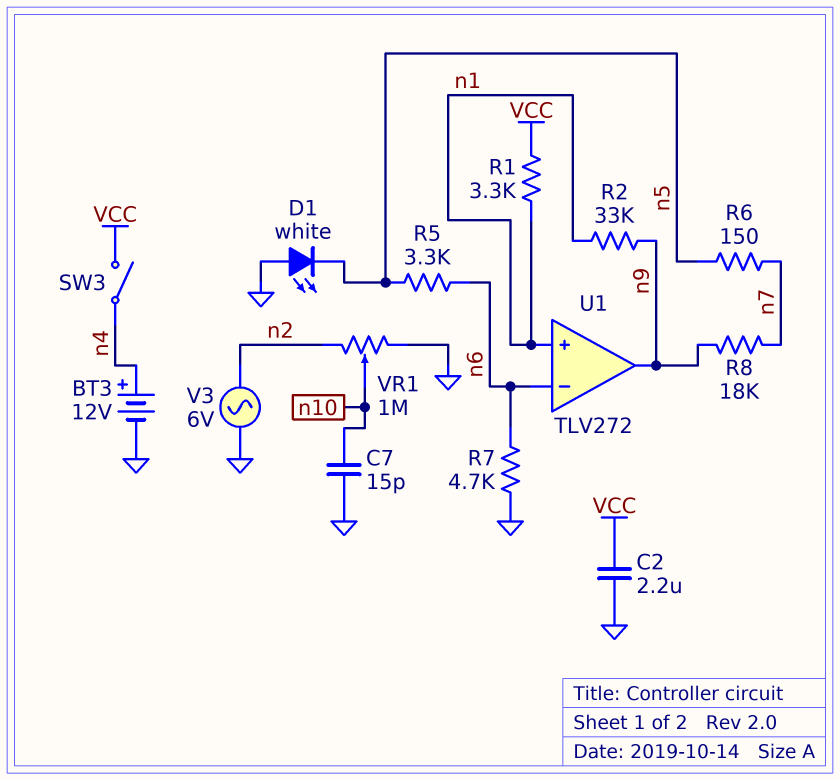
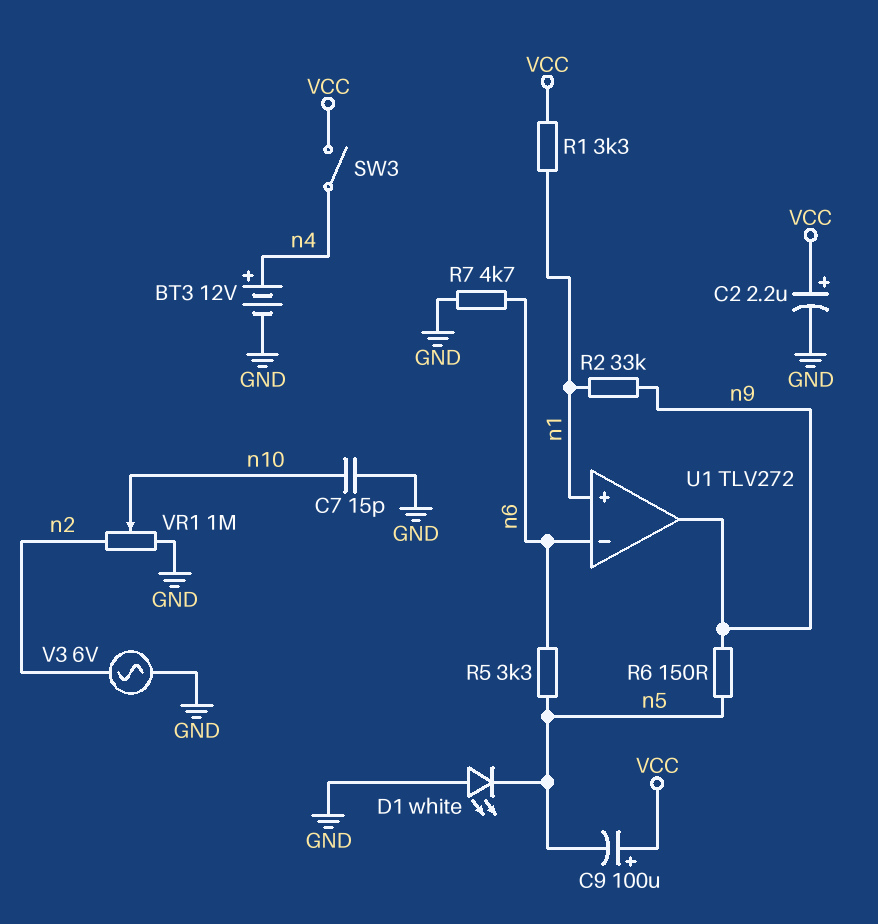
C2: 2.2uF (GND, VCC) -> 2.2uF (plus VCC, minus GND)
C9: none -> 100uF (plus VCC, minus n5)
R6: 150 (n5, n7) -> 150 (n5, n9)
R8: 18k (n7, n9) -> none

